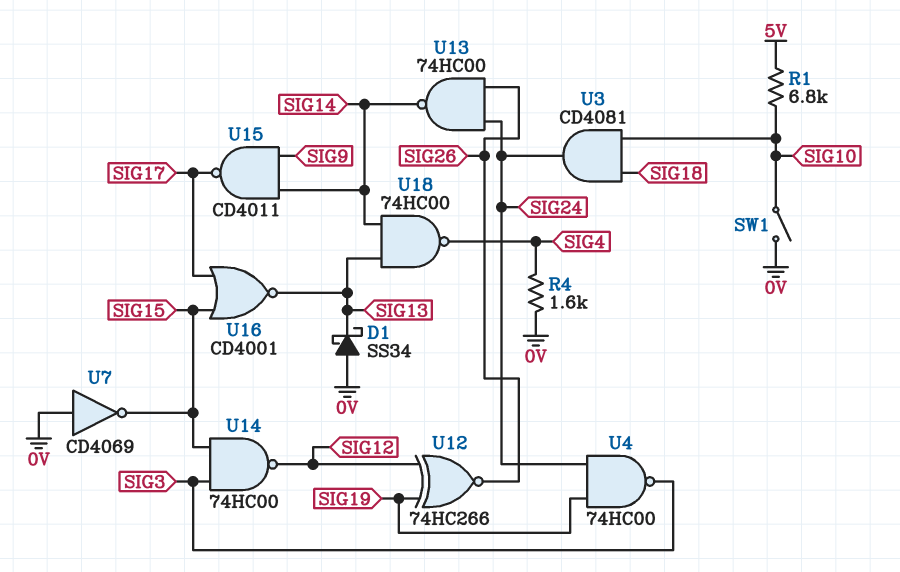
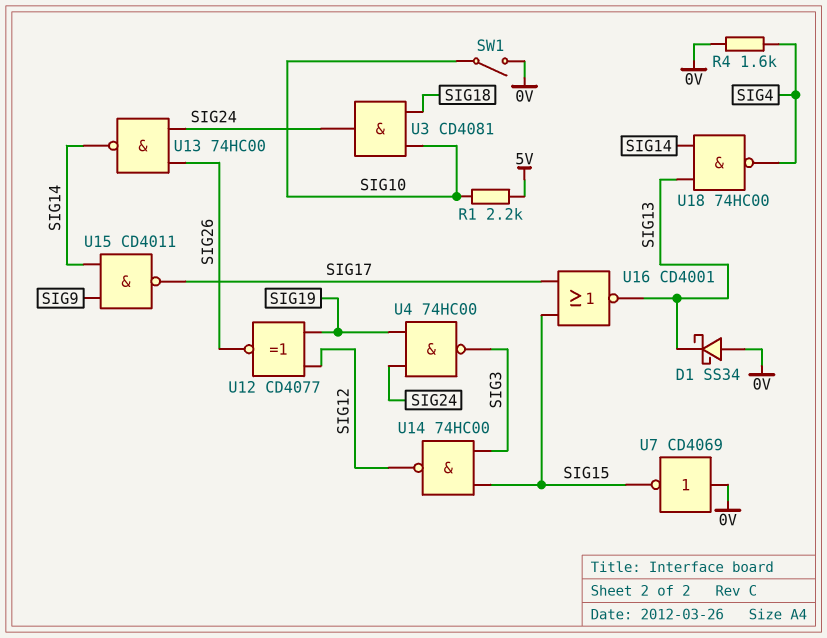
R1: 6.8k (5V, SIG10) -> 2.2k (5V, SIG10)
U12: XNOR 74HC266 (in SIG12, in SIG19, out SIG26) -> XNOR CD4077 (in SIG12, in SIG19, out SIG26)

